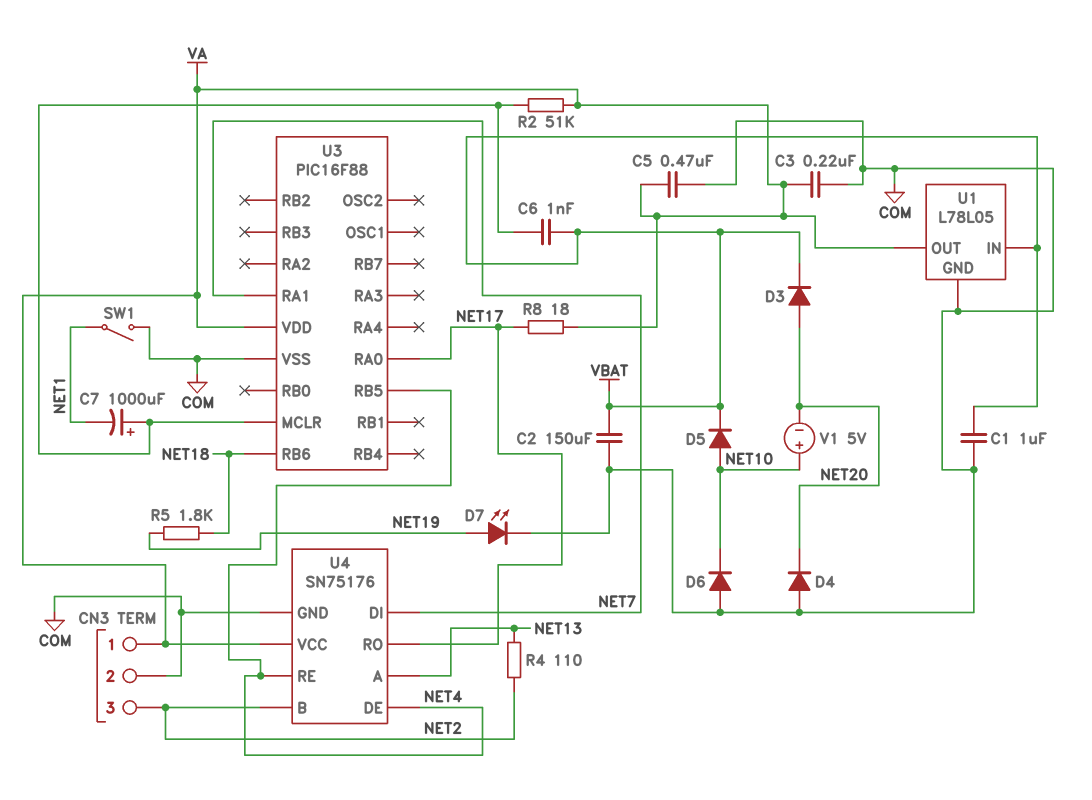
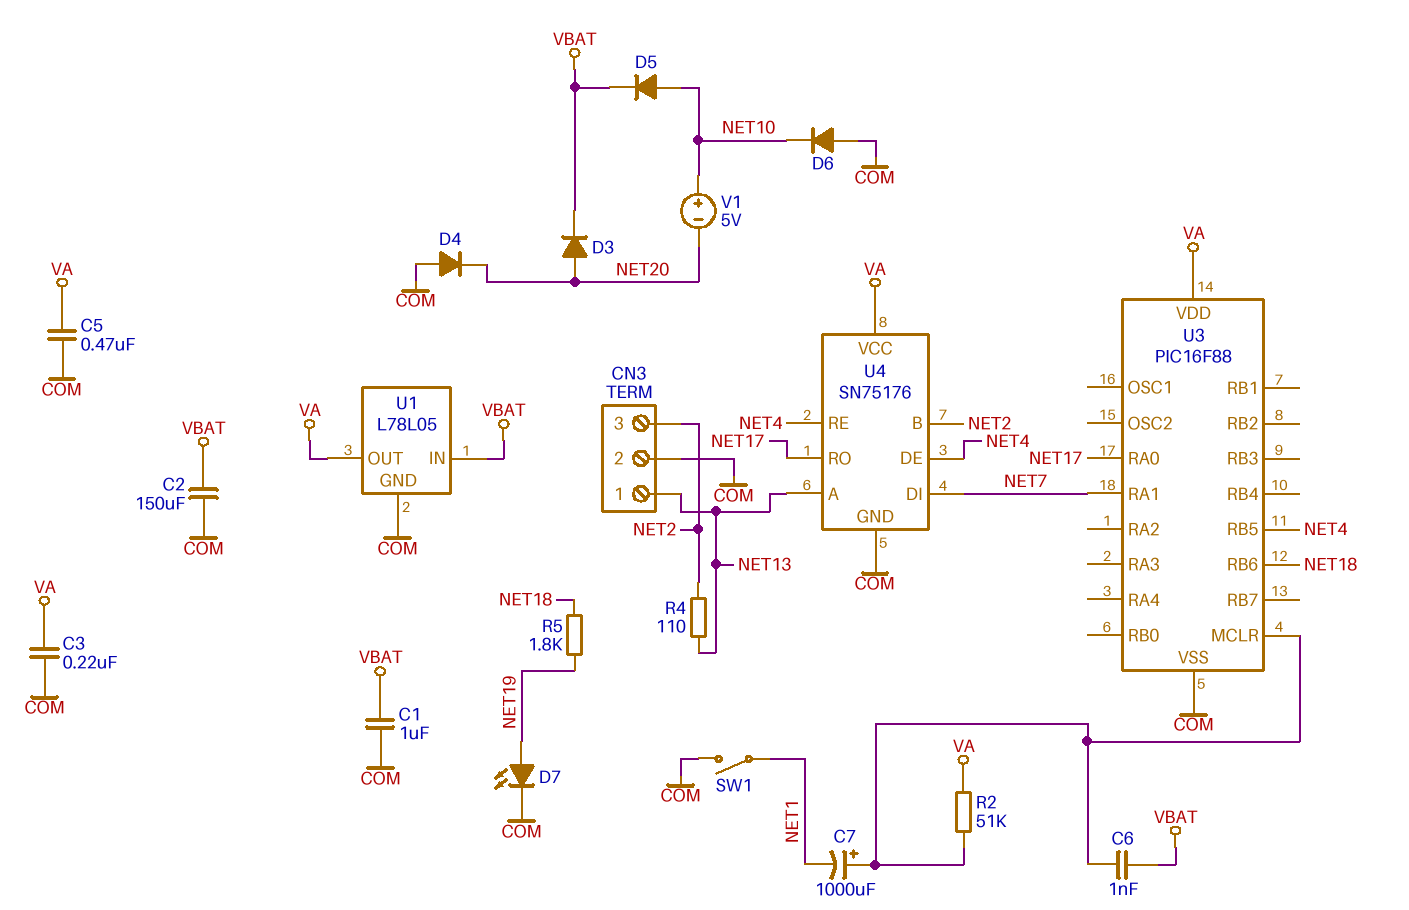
CN3 pin 1: VA -> NET13
R8: 18 (NET17, VA) -> none

